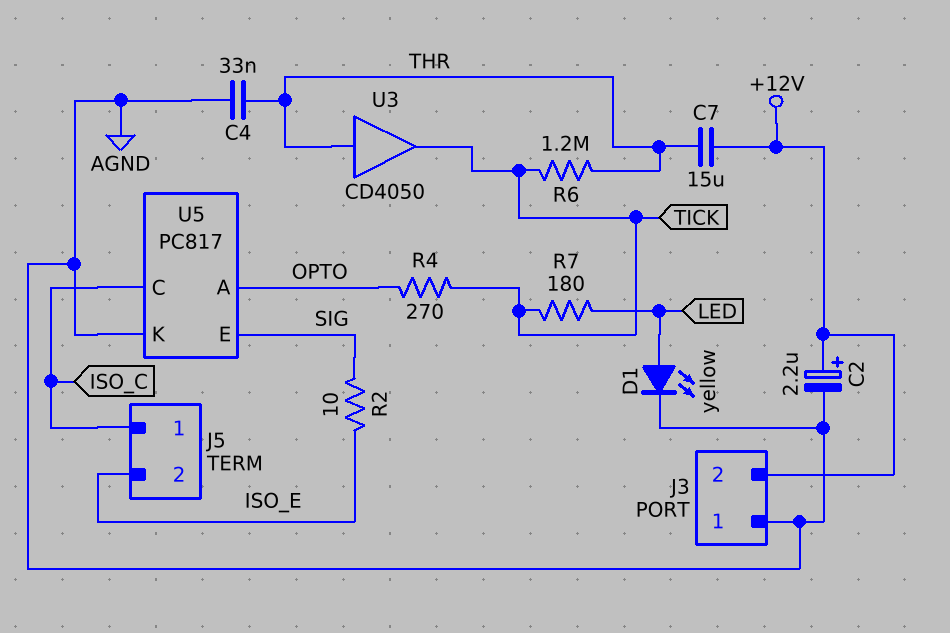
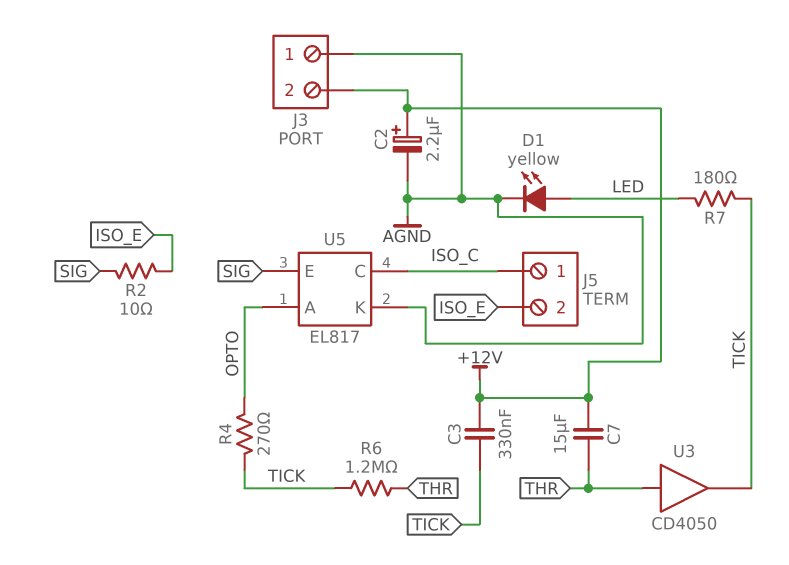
C3: none -> 330nF (+12V, TICK)
C4: 33nF (AGND, THR) -> none
U5: PC817 -> EL817

